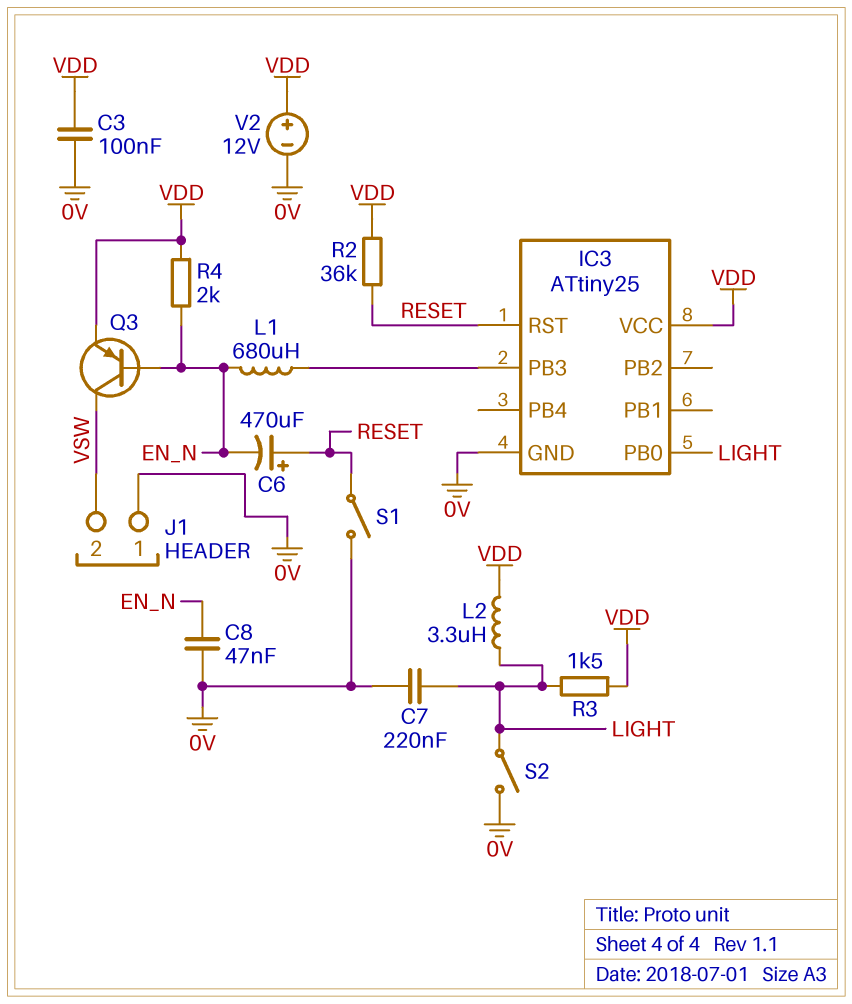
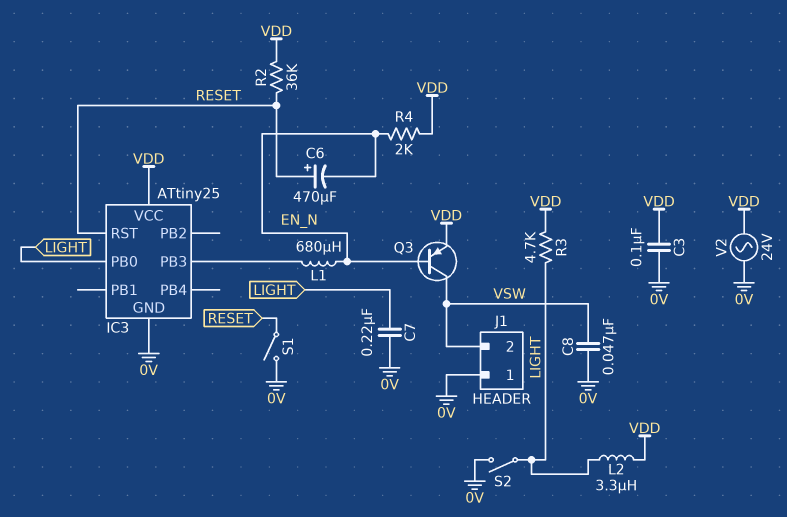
C8: 47nF (0V, EN_N) -> 47nF (0V, VSW)
R3: 1.5k (LIGHT, VDD) -> 4.7k (LIGHT, VDD)
V2: 12V (plus VDD, minus 0V) -> AC 24V (0V, VDD)

